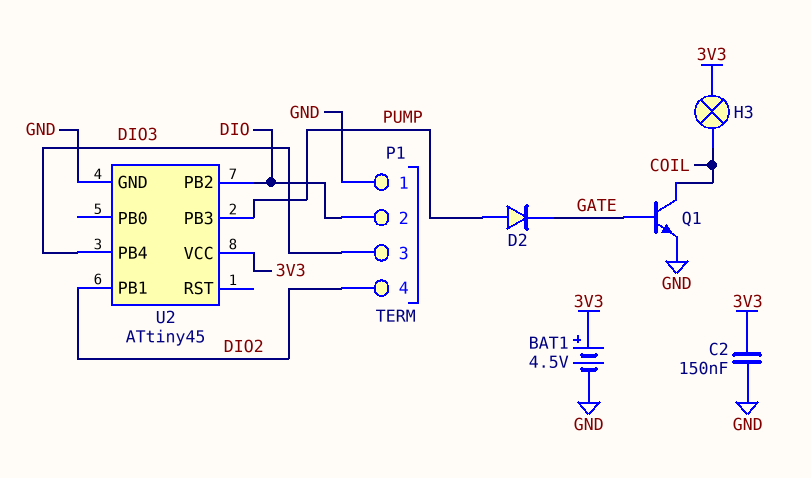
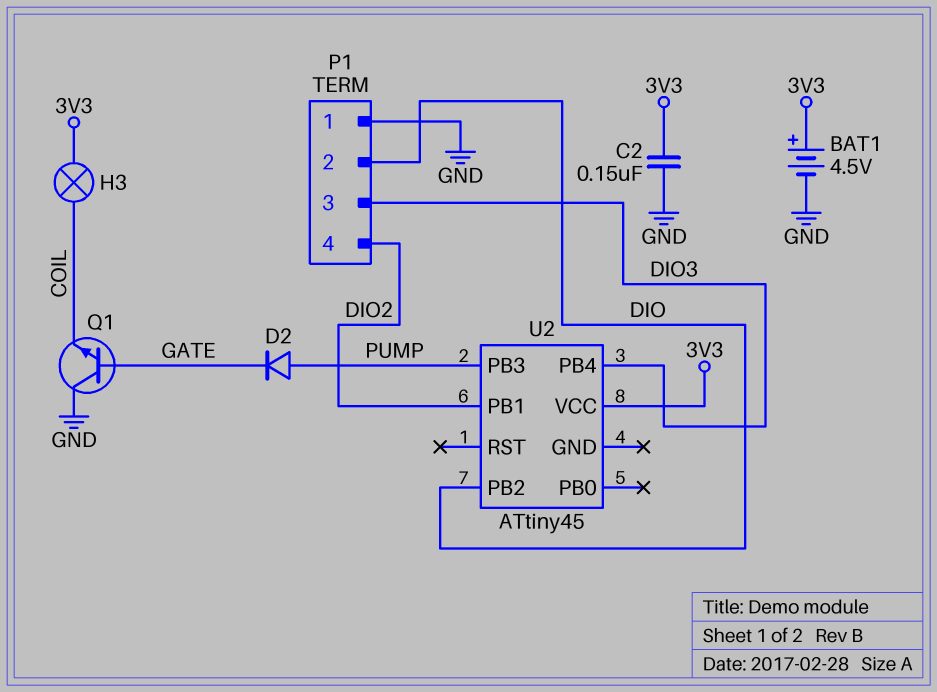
Q1: NPN (B GATE, C COIL, E GND) -> NPN (B GATE, C GND, E COIL)
U2 pin GND: GND -> none

